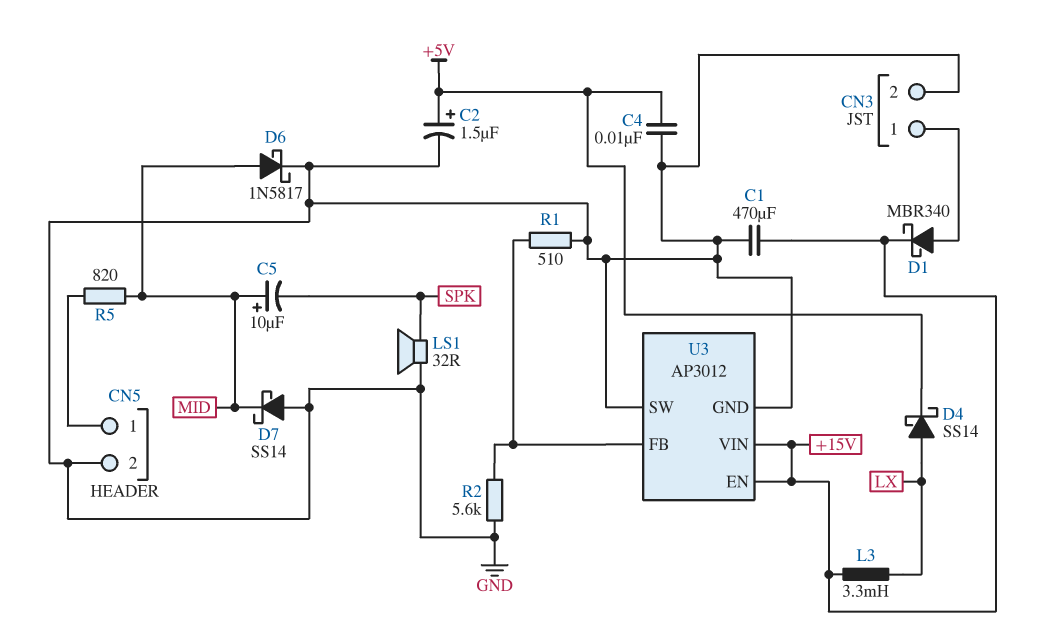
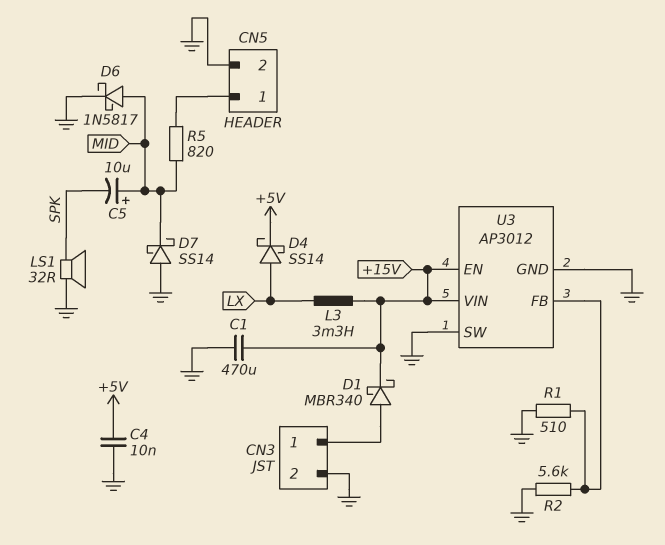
C2: 1.5uF (plus +5V, minus GND) -> none

